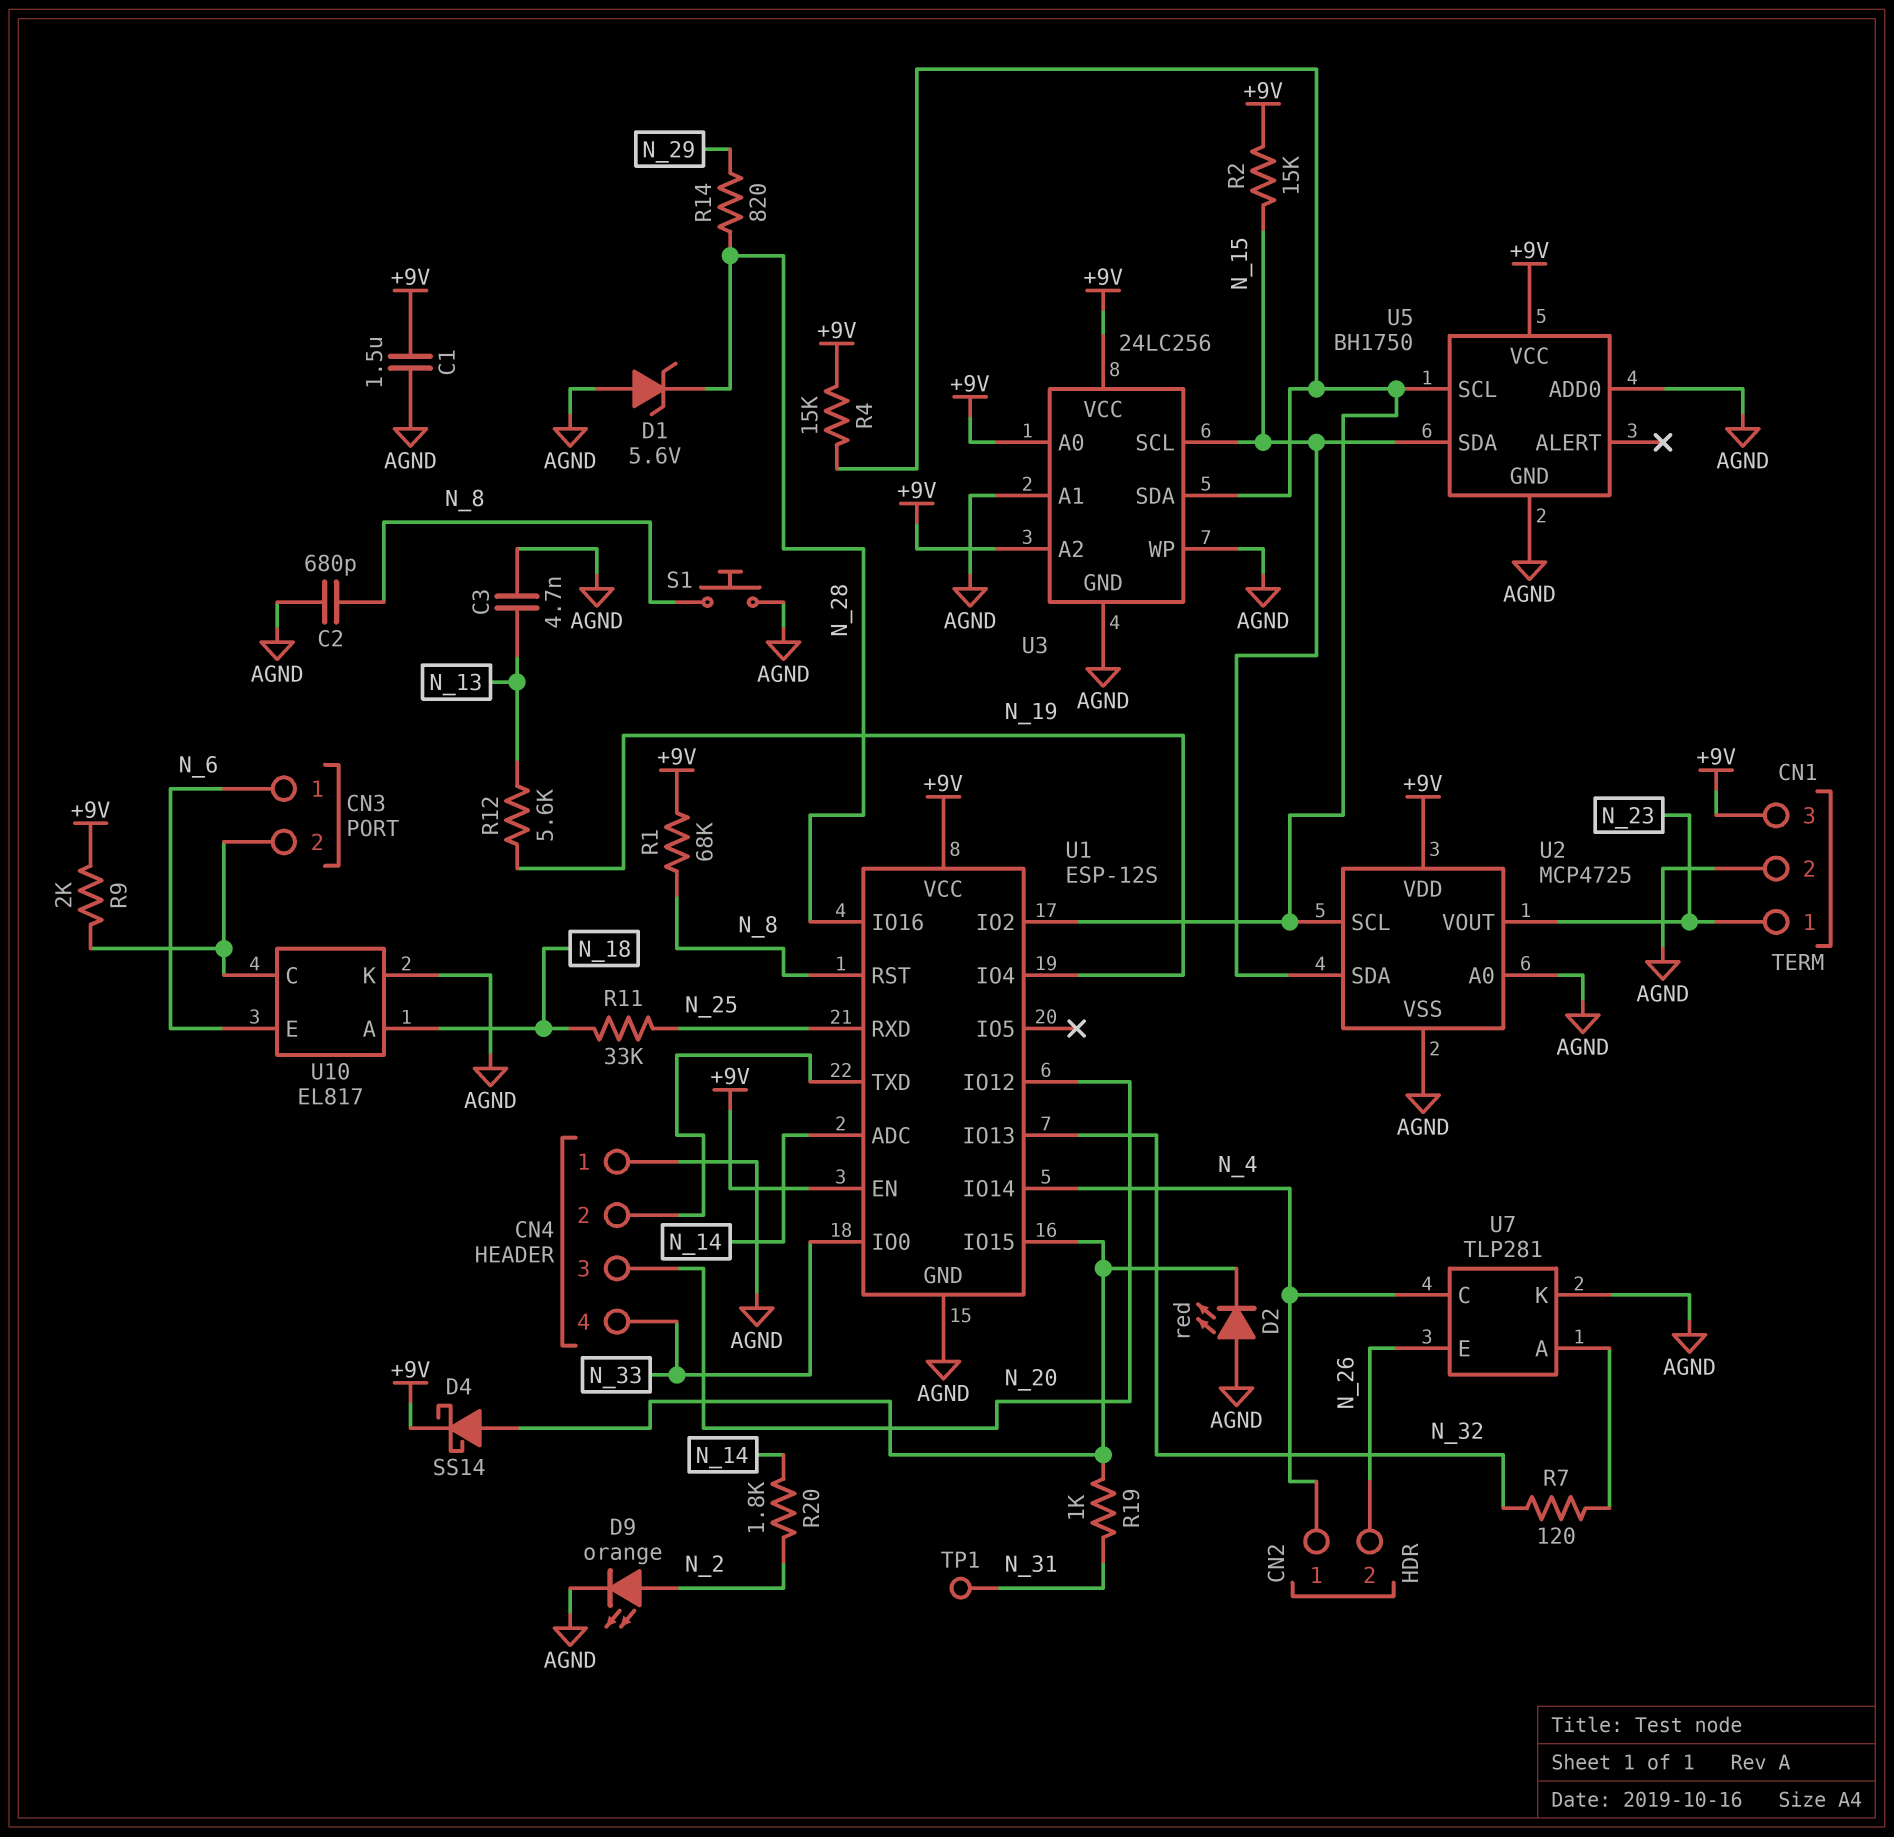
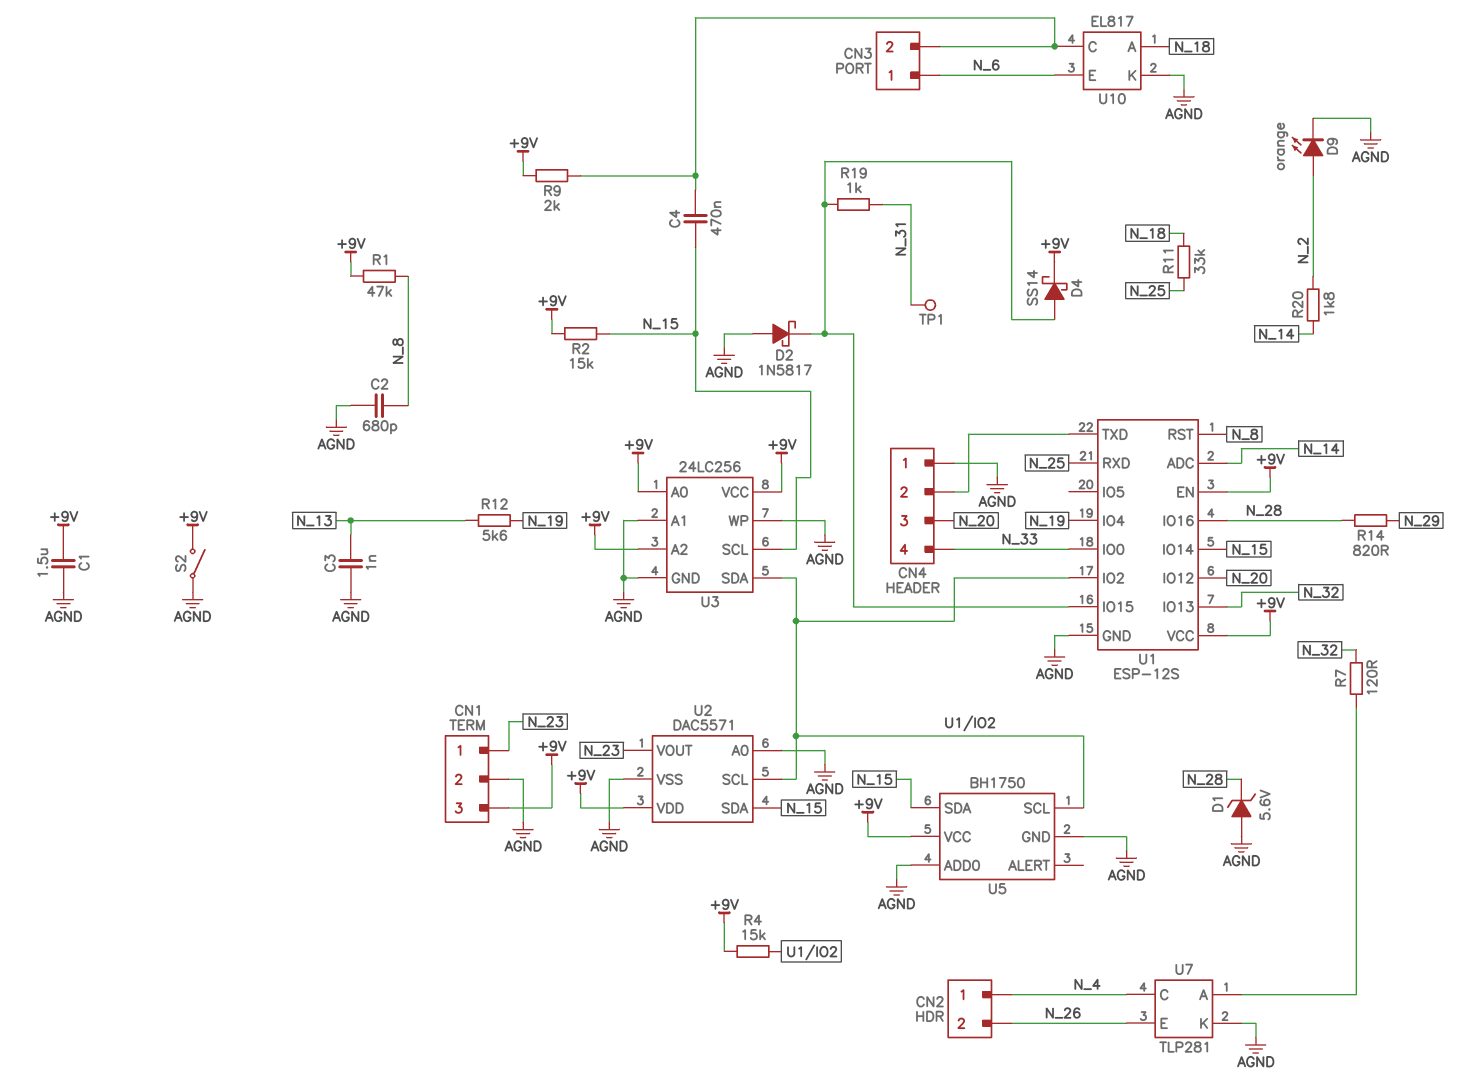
C3: 4.7nF (AGND, N_13) -> 1nF (AGND, N_13)
C4: none -> 470nF (CN3/2, N_15)
D2: LED red (A AGND, K U1/IO15) -> schottky 1N5817 (A AGND, K U1/IO15)
R1: 68k (+9V, N_8) -> 47k (+9V, N_8)
S1: button (AGND, N_8) -> none
S2: none -> switch (+9V, AGND)
U1 pin IO14: N_4 -> N_15
U2: MCP4725 -> DAC5571

